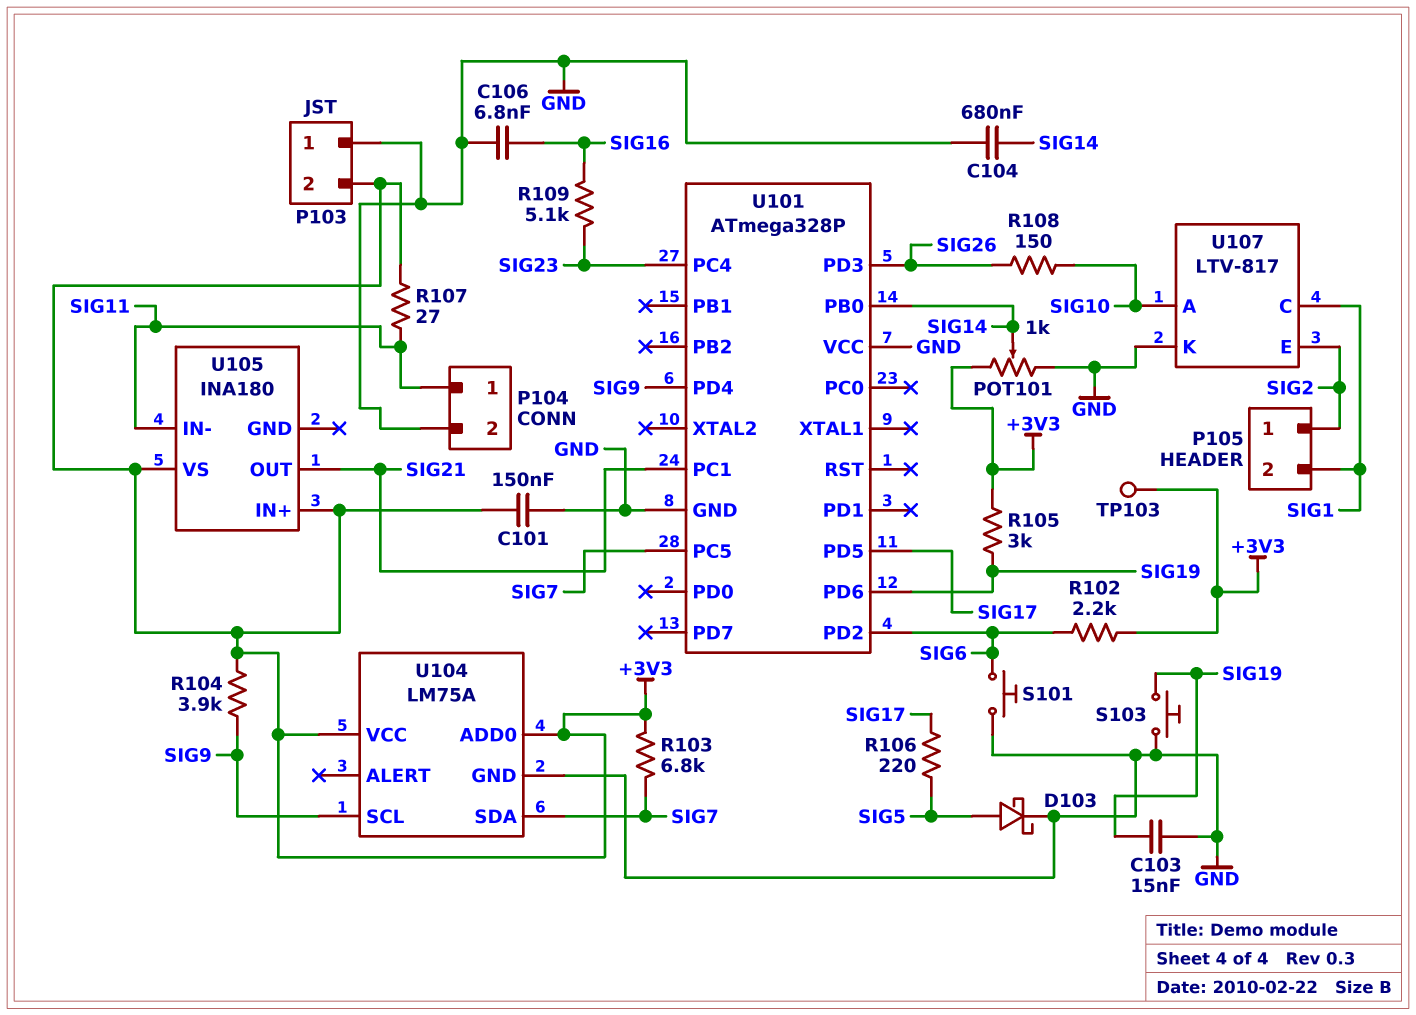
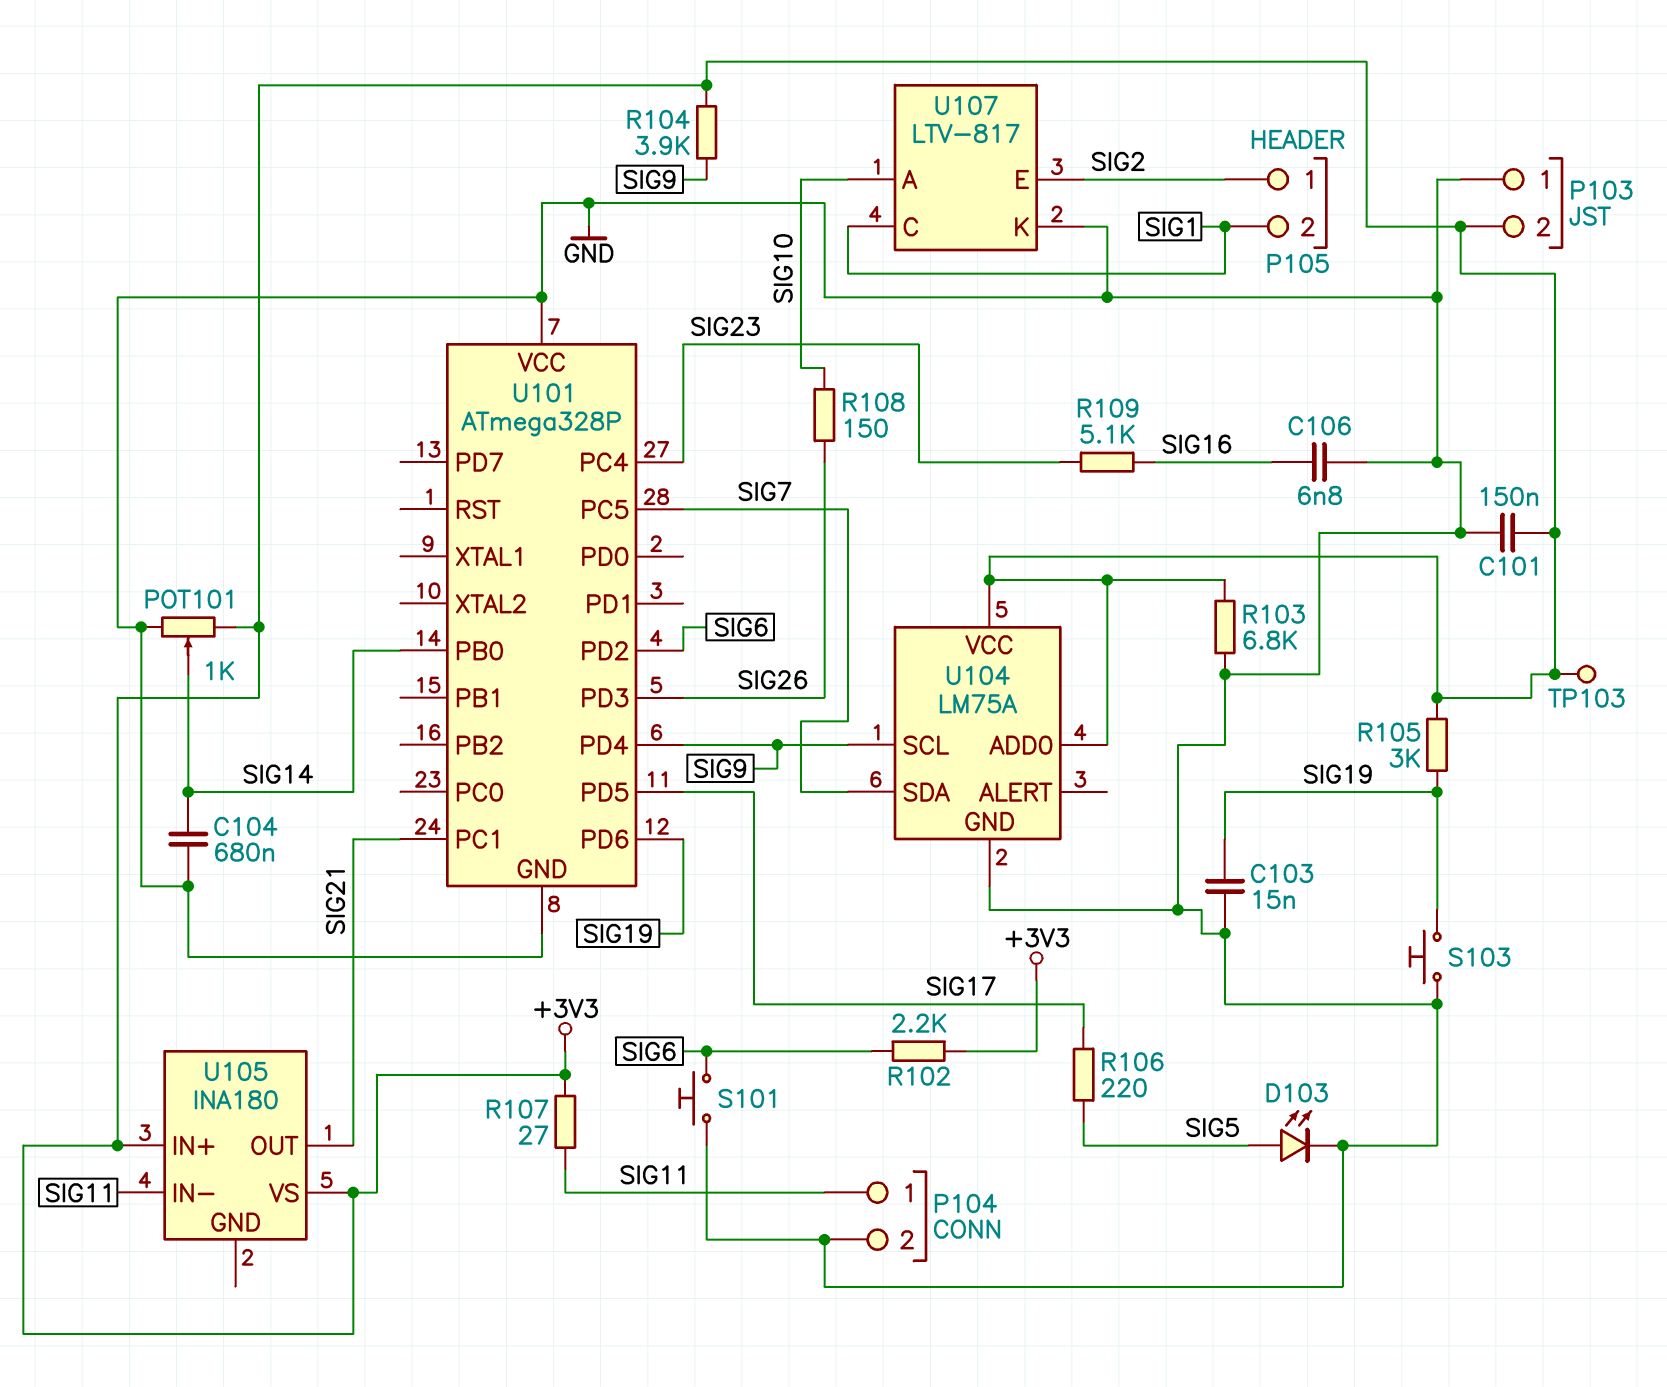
D103: schottky (A SIG5, K GND) -> LED (A SIG5, K GND)
R103: 6.8k (+3V3, SIG7) -> 6.8k (+3V3, GND)

